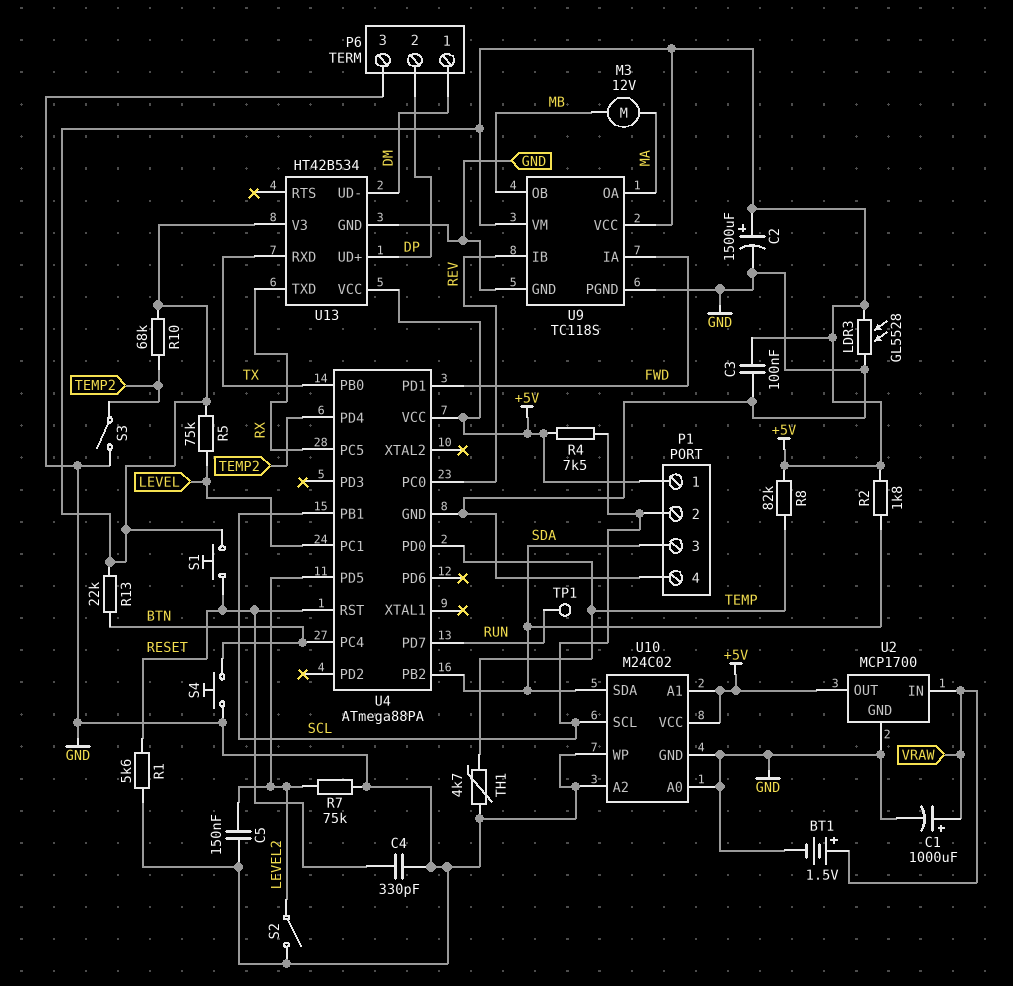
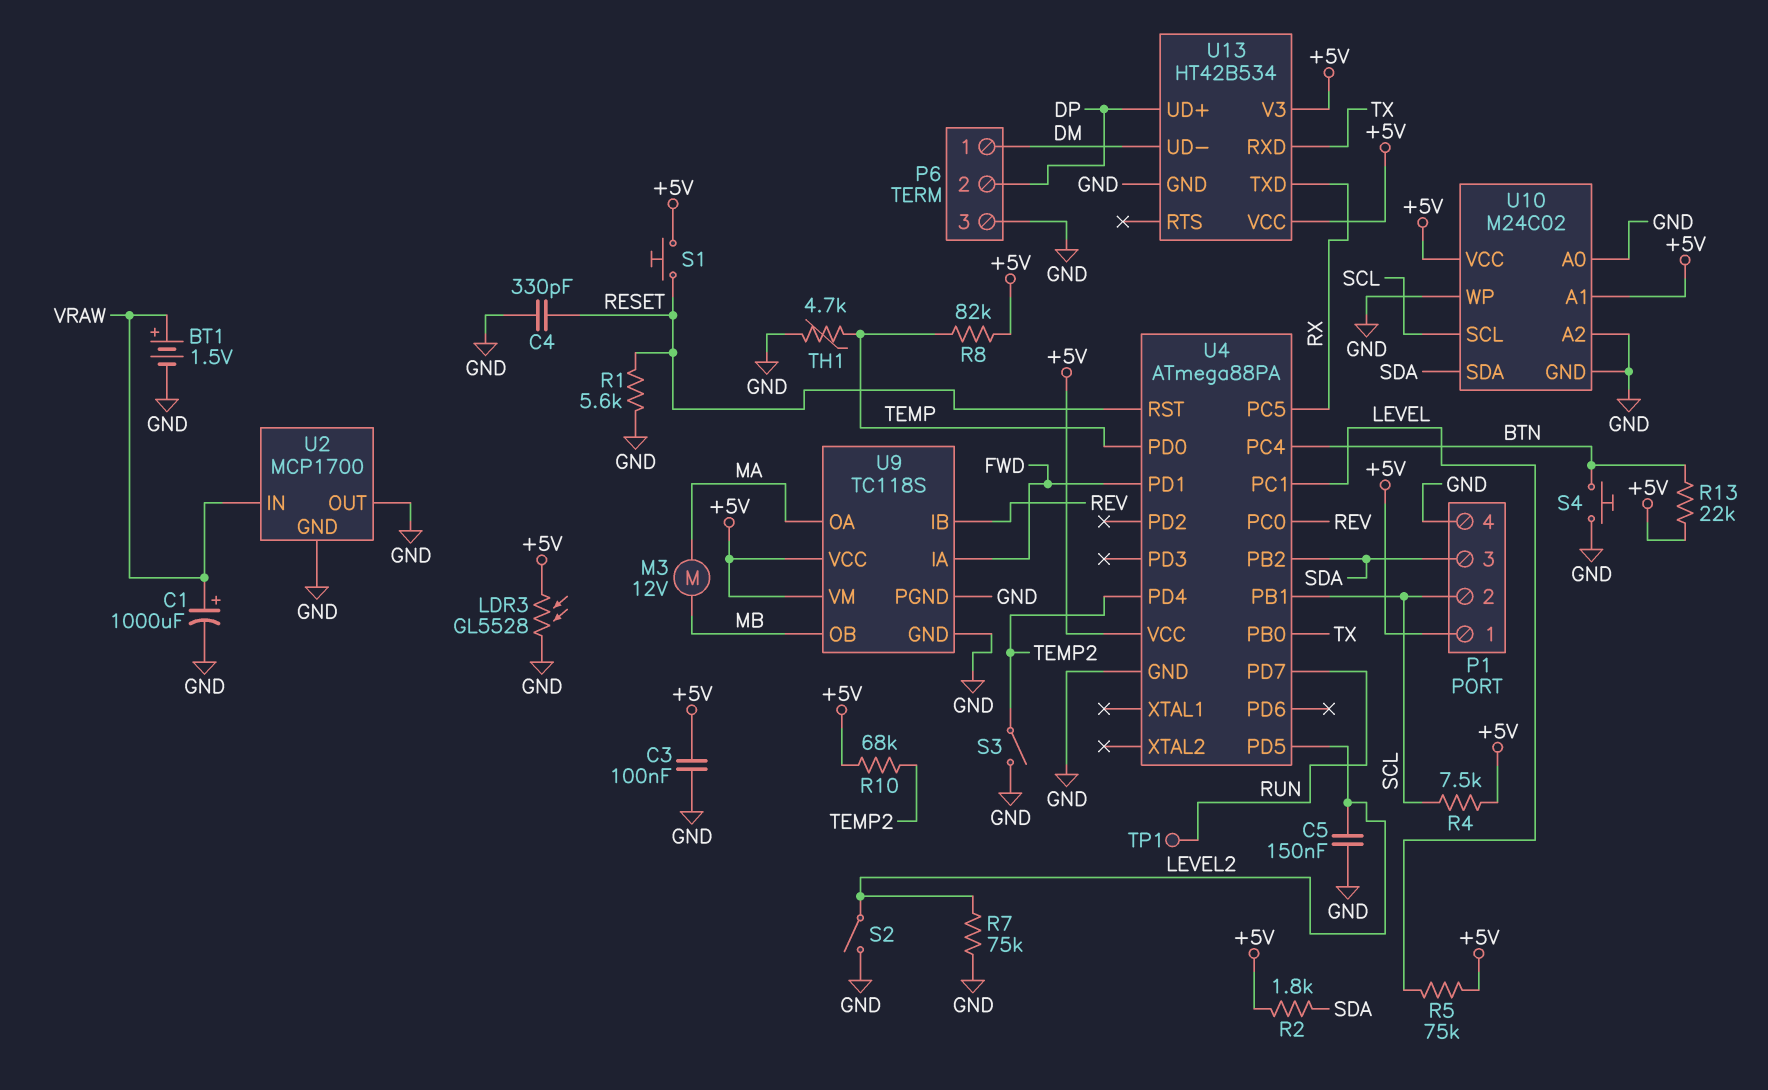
C2: 1500uF (plus +5V, minus GND) -> none
U2 pin OUT: +5V -> GND

